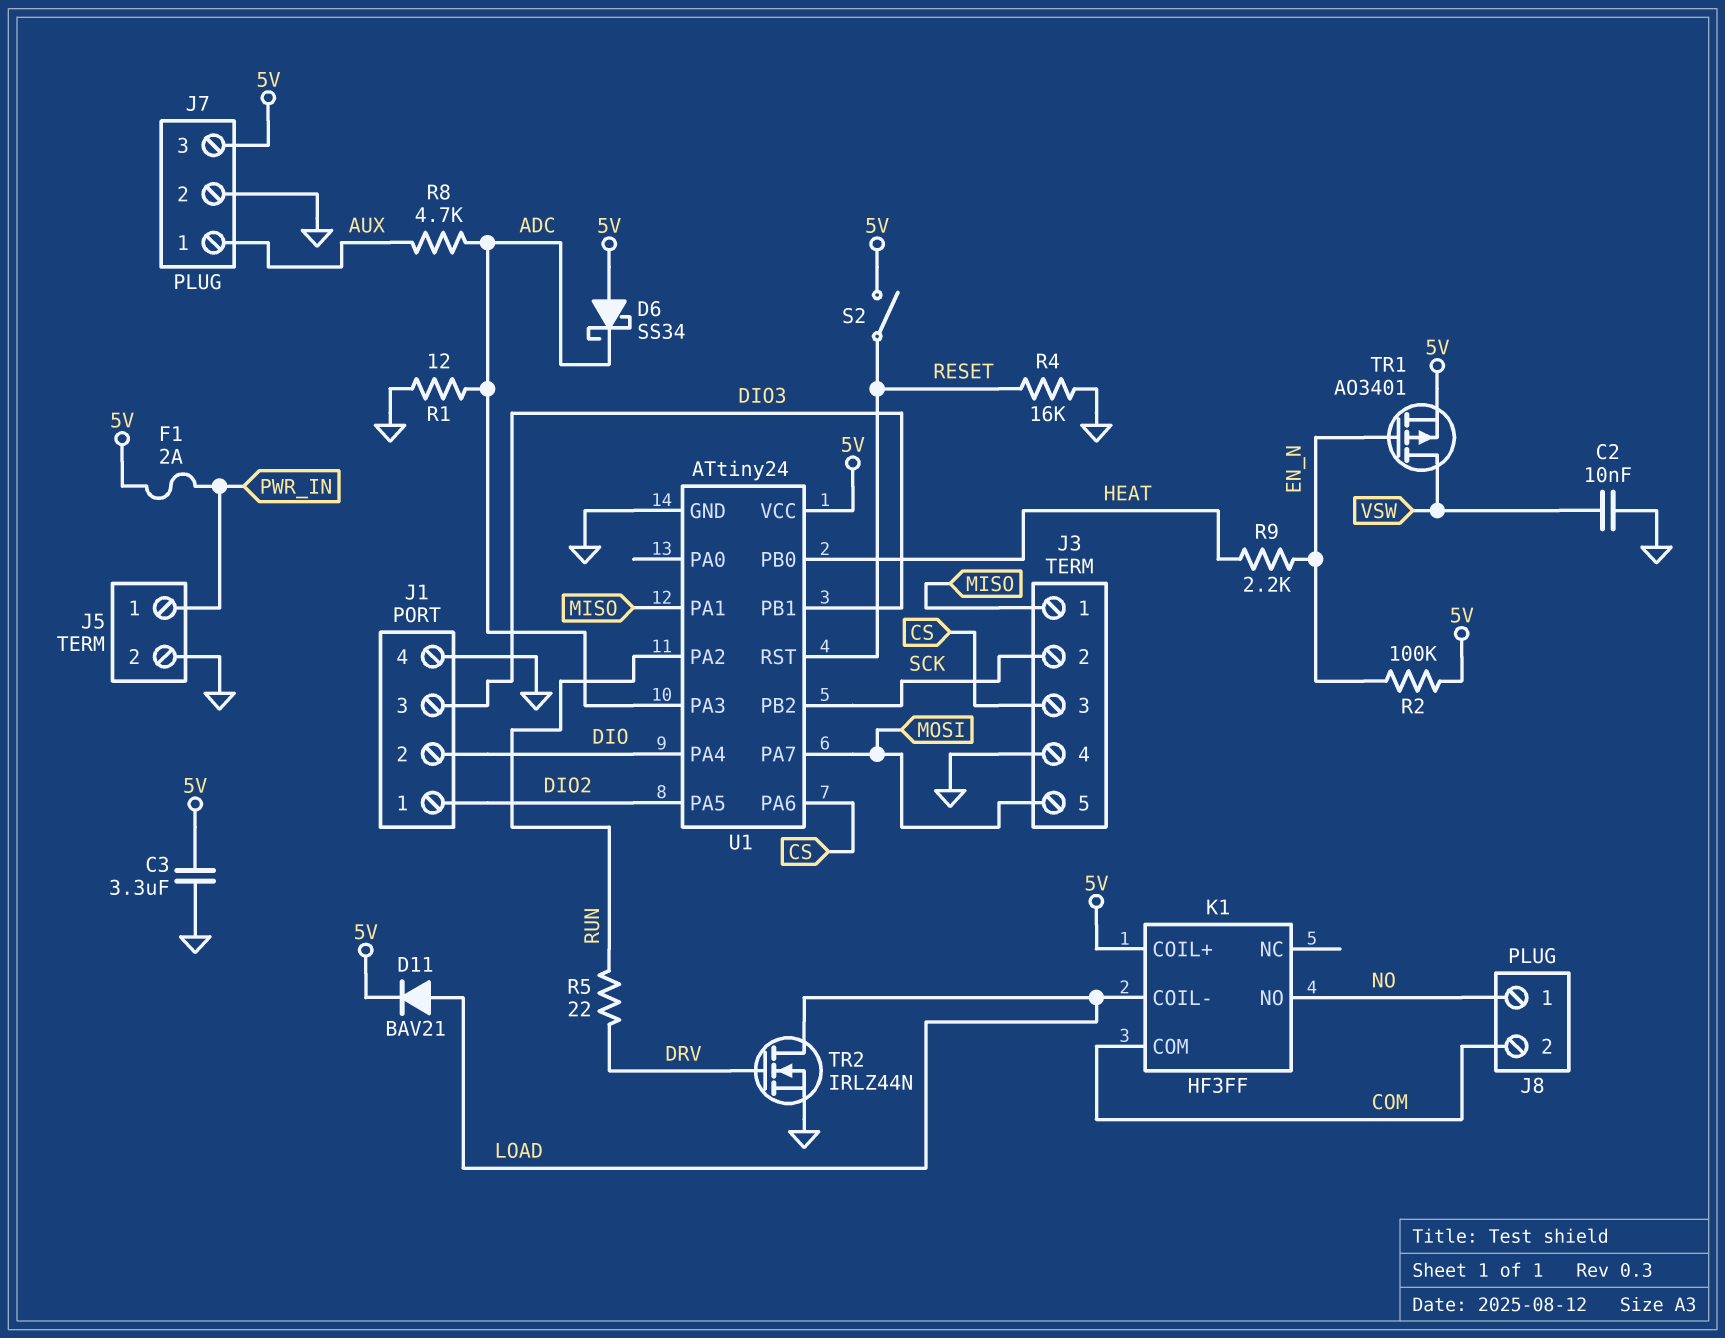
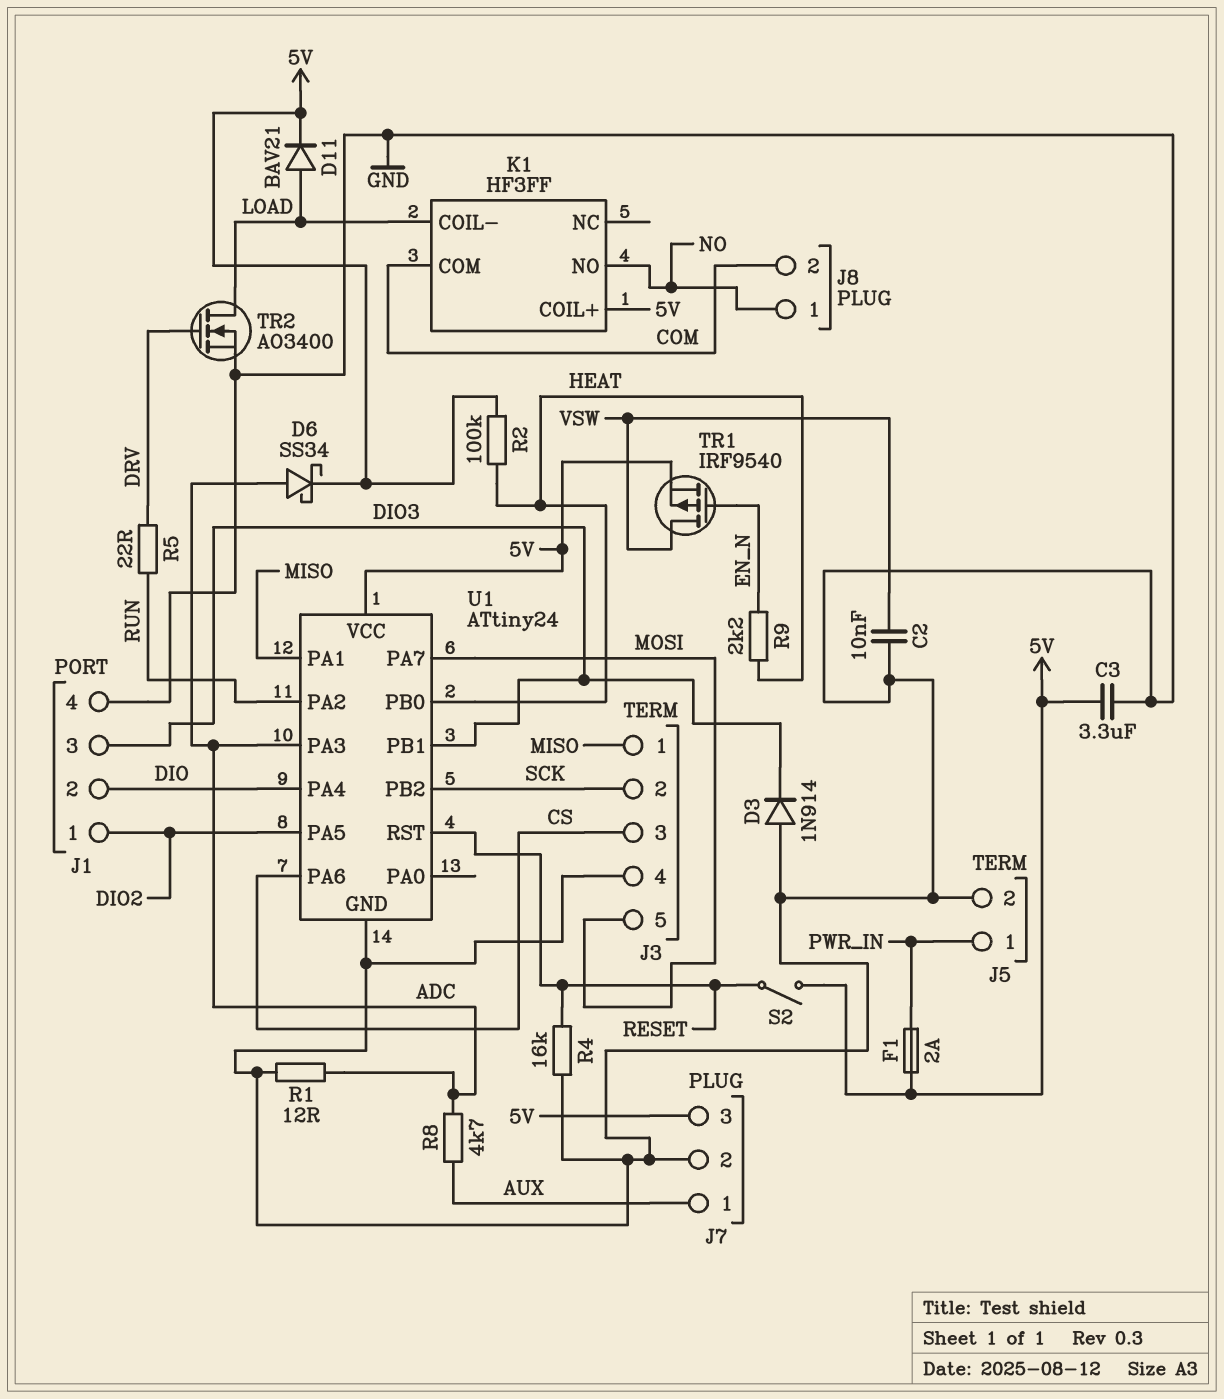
D3: none -> diode 1N914 (A GND, K DIO3)
D6: schottky SS34 (A 5V, K ADC) -> schottky SS34 (A ADC, K 5V)
R2: 100k (5V, EN_N) -> 100k (5V, HEAT)
TR1: PMOS AO3401 (G EN_N, D VSW, S 5V) -> PMOS IRF9540 (G EN_N, D VSW, S 5V)
TR2: NMOS IRLZ44N (G DRV, D LOAD, S GND) -> NMOS AO3400 (G DRV, D LOAD, S GND)

